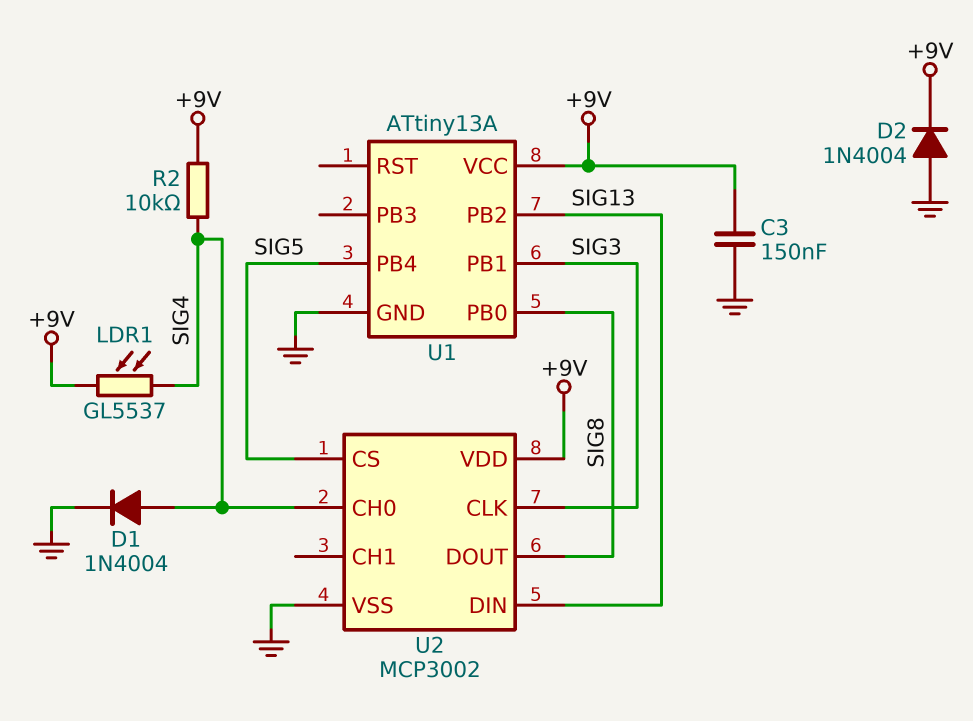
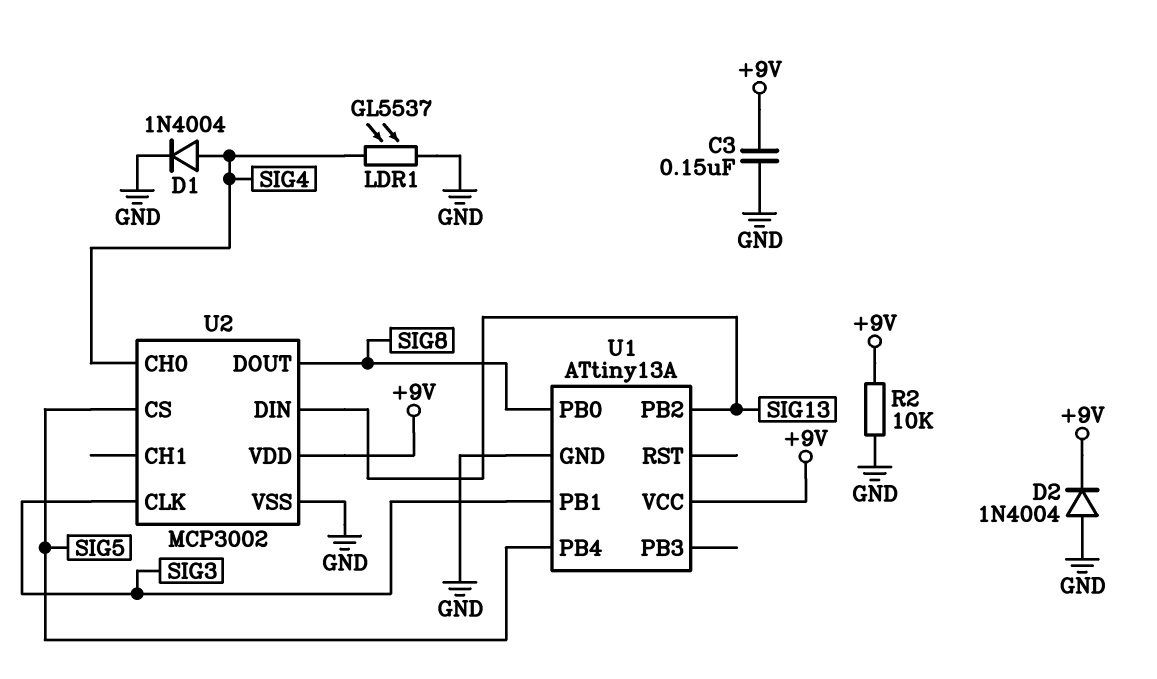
LDR1: GL5537 (+9V, SIG4) -> GL5537 (GND, SIG4)
R2: 10k (+9V, SIG4) -> 10k (+9V, GND)

